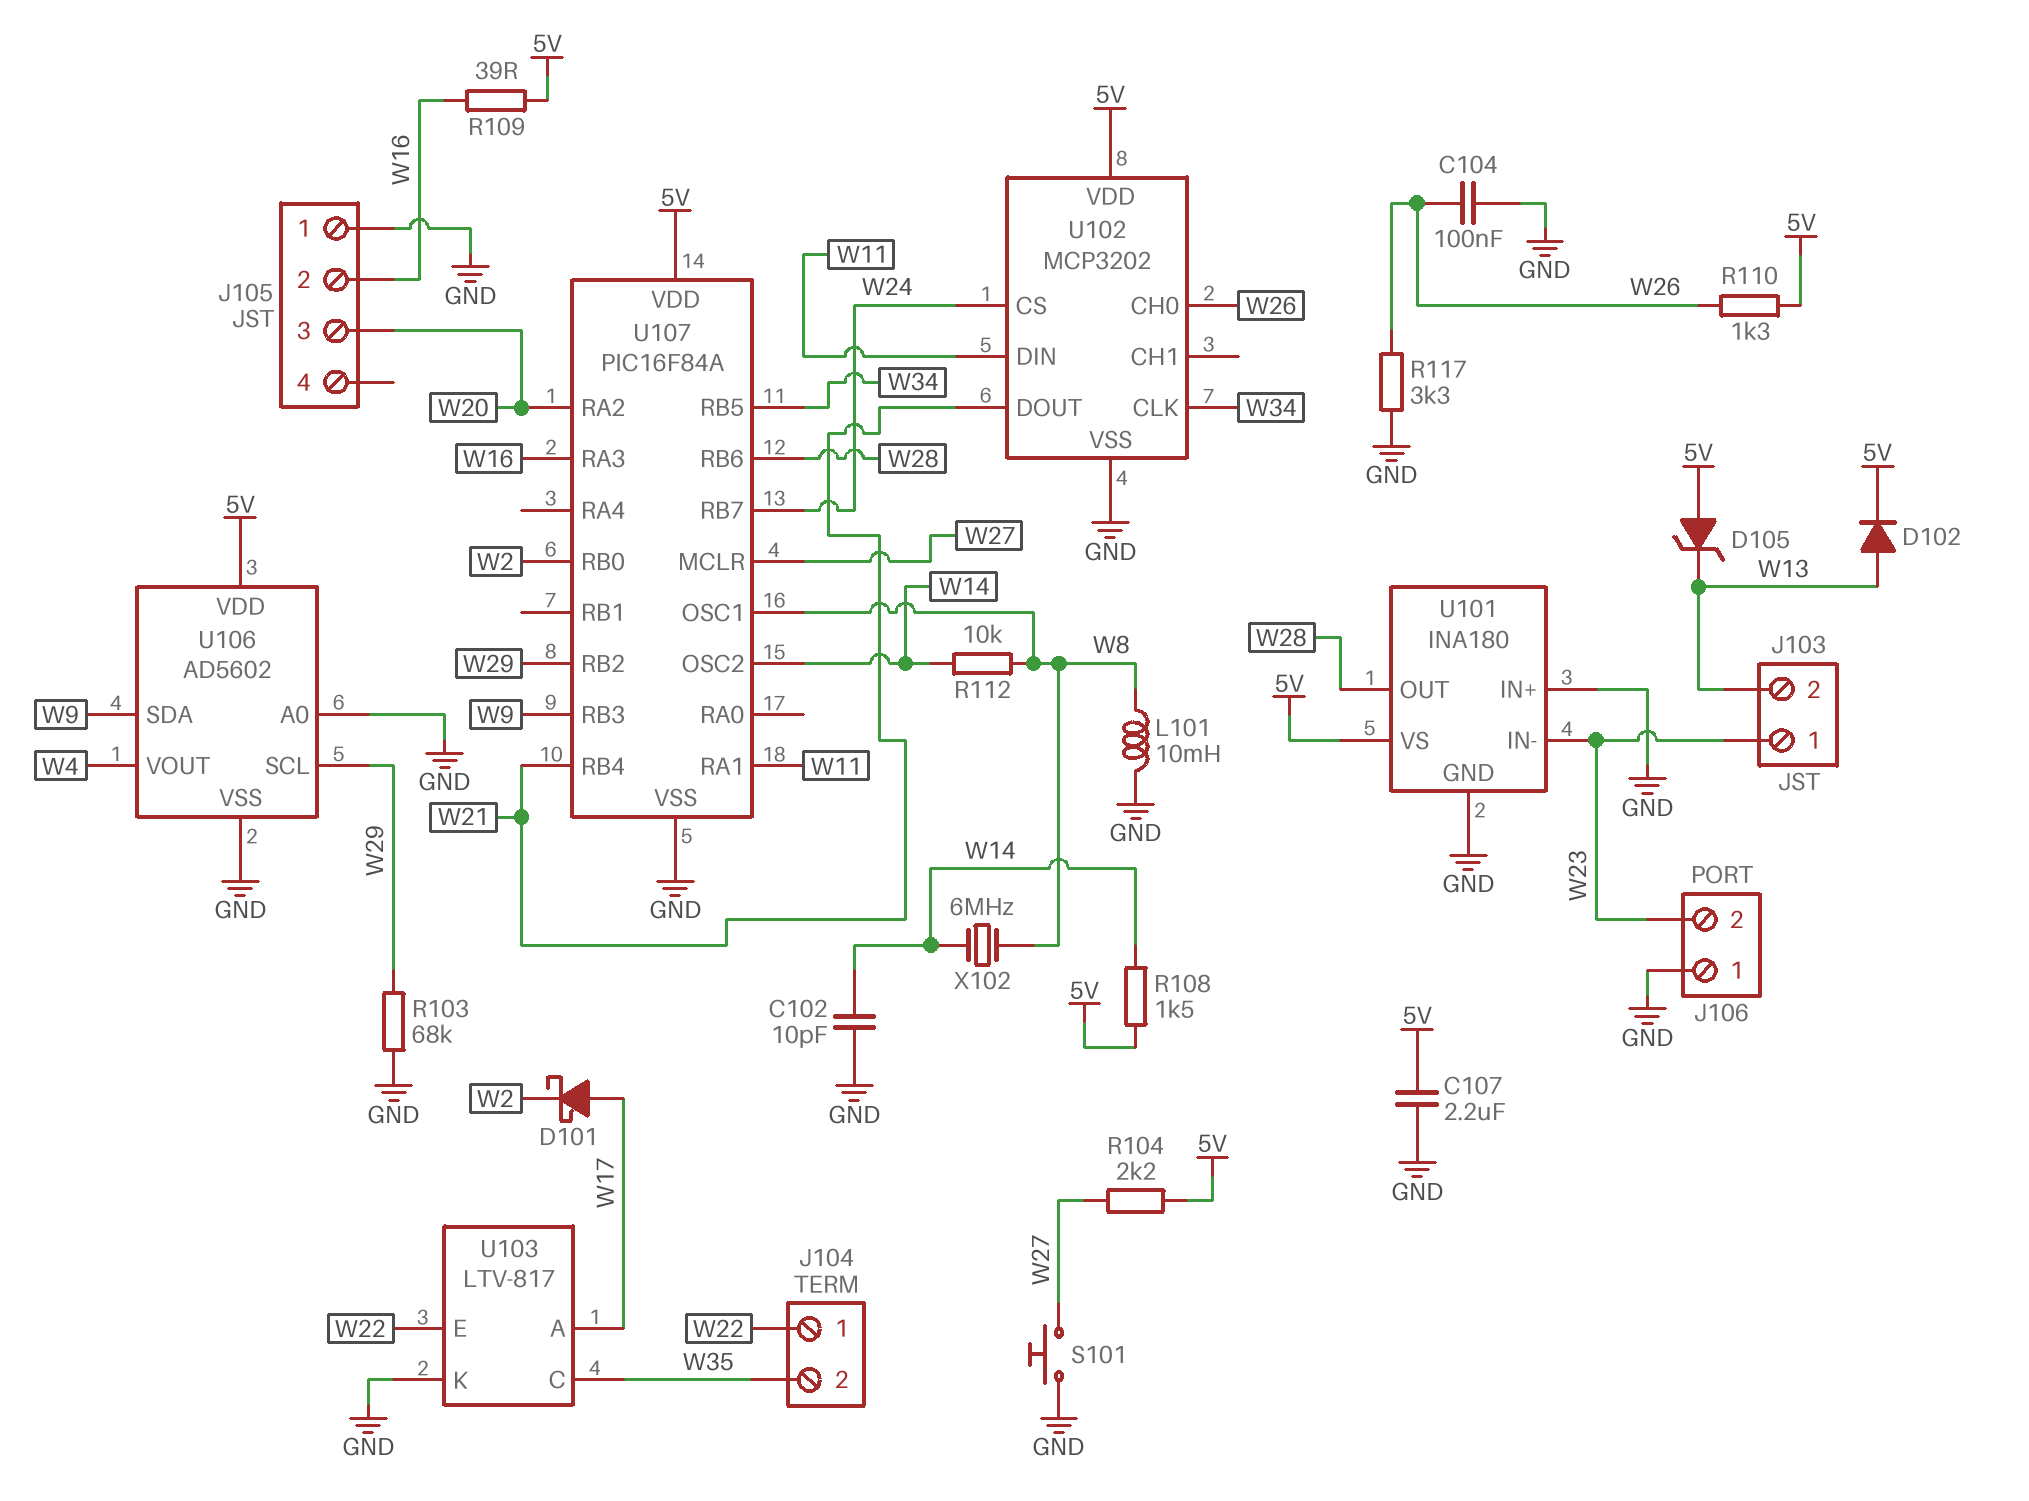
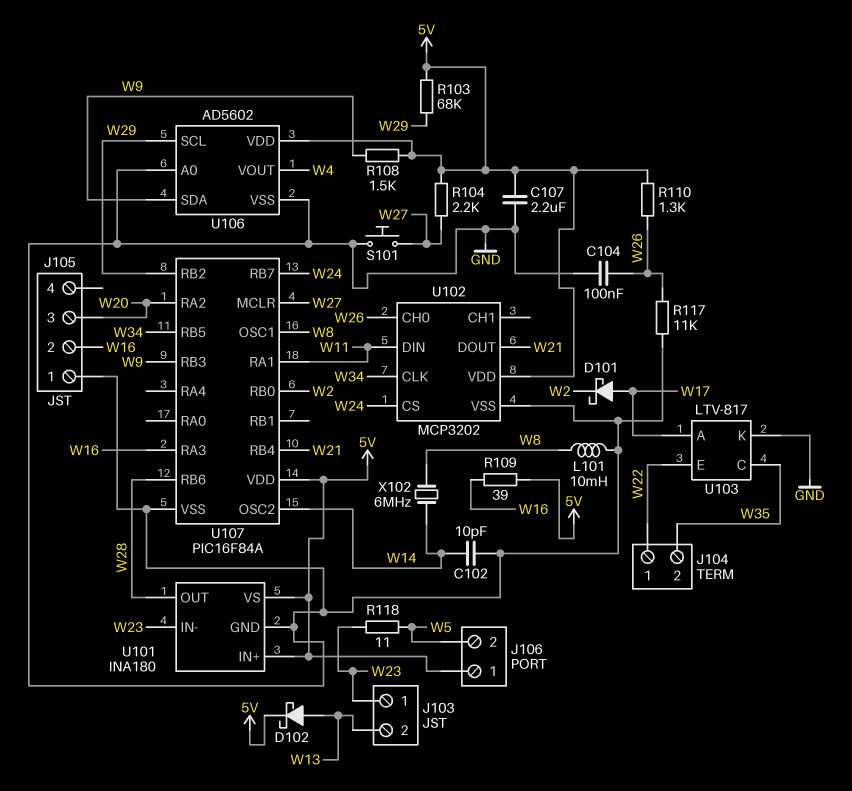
D102: diode (A W13, K 5V) -> schottky (A W13, K 5V)
D105: zener (A 5V, K W13) -> none
J106 pin 1: GND -> 5V
J106 pin 2: W23 -> W5
R103: 68k (GND, W29) -> 68k (5V, W29)
R108: 1.5k (5V, W14) -> 1.5k (5V, W9)
R112: 10k (W8, W14) -> none
R117: 3.3k (GND, W26) -> 11k (GND, W26)
R118: none -> 11 (W5, W23)
U101 pin IN+: GND -> 5V

